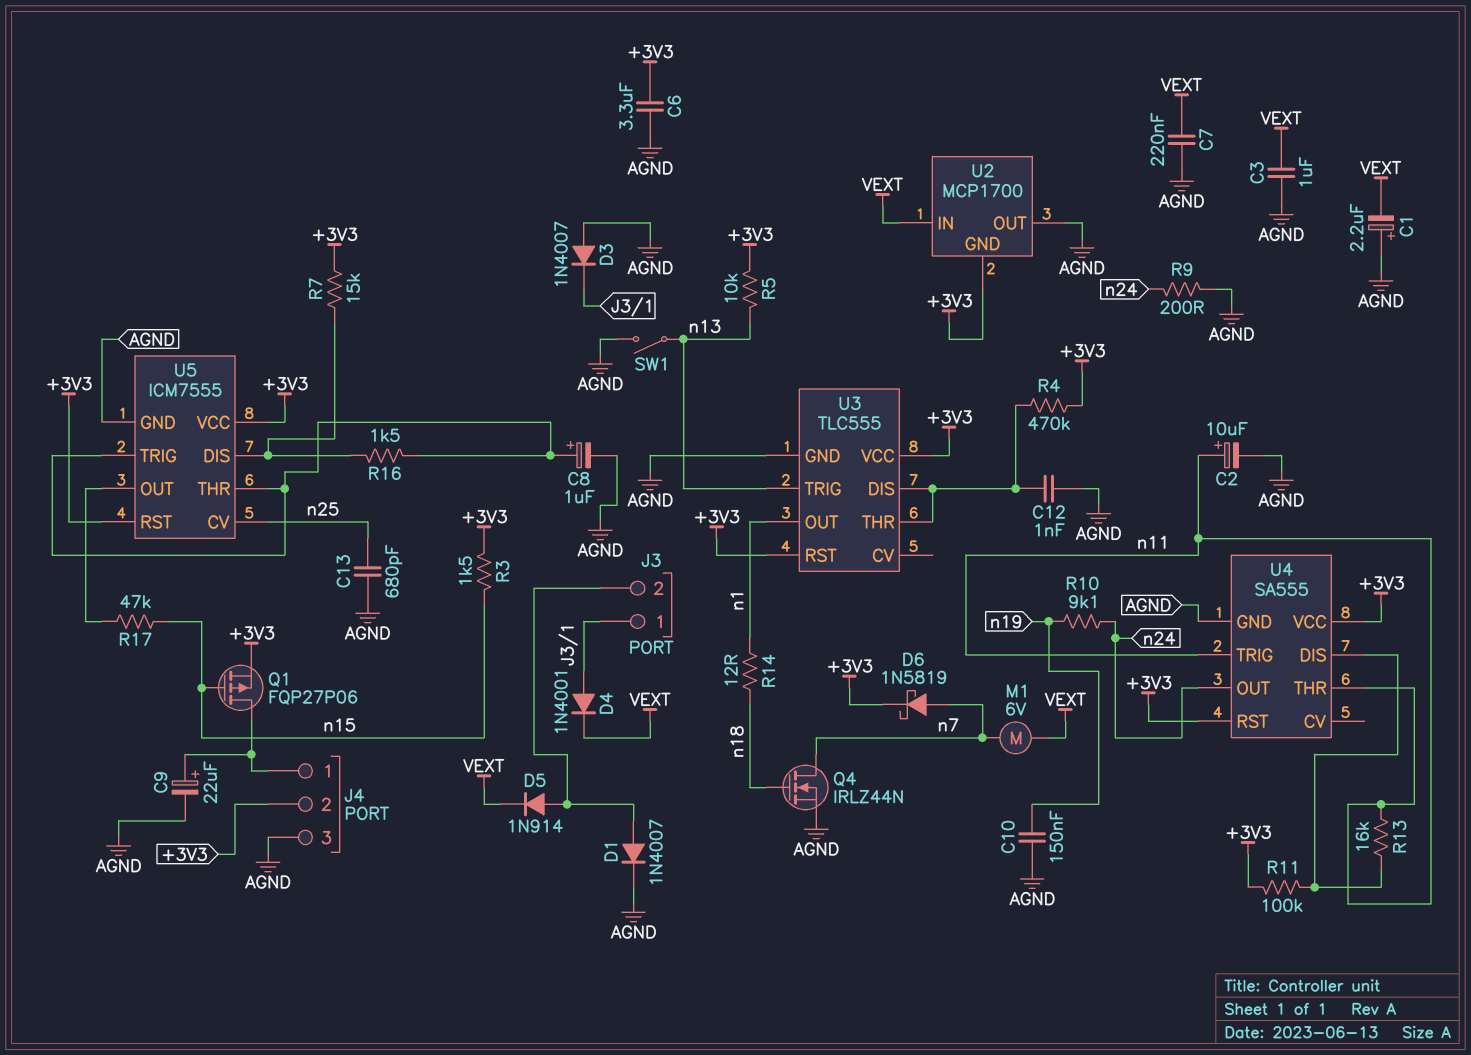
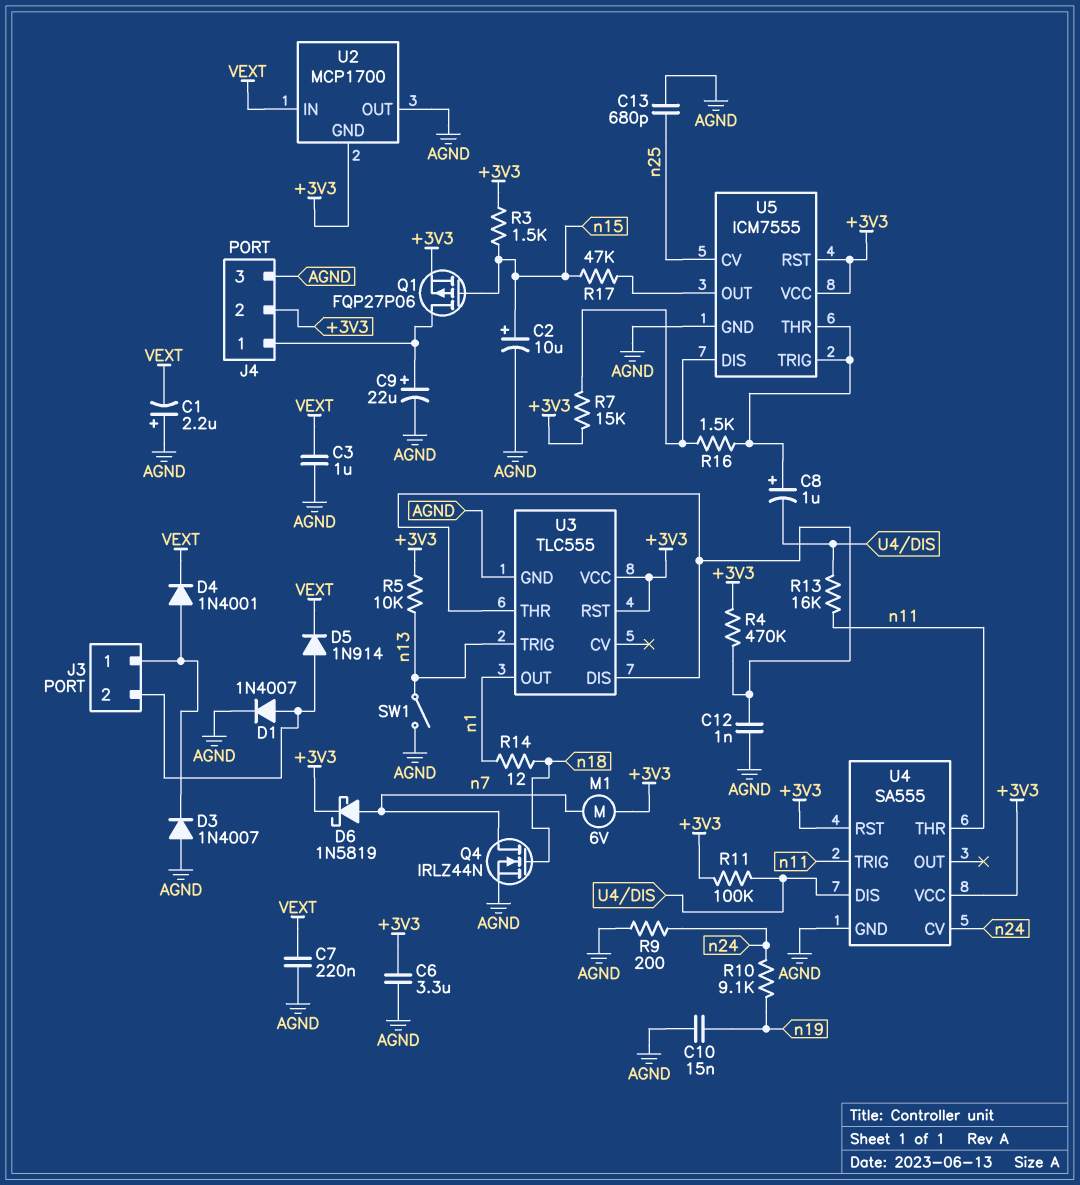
C2: 10uF (plus n11, minus AGND) -> 10uF (plus n15, minus AGND)
C8: 1uF (plus U5/THR, minus AGND) -> 1uF (plus U5/THR, minus U4/DIS)
C10: 150nF (AGND, n19) -> 15nF (AGND, n19)
M1: motor 6V (VEXT, n7) -> motor 6V (+3V3, n7)
U4 pin CV: none -> n24
U4 pin OUT: n24 -> none

